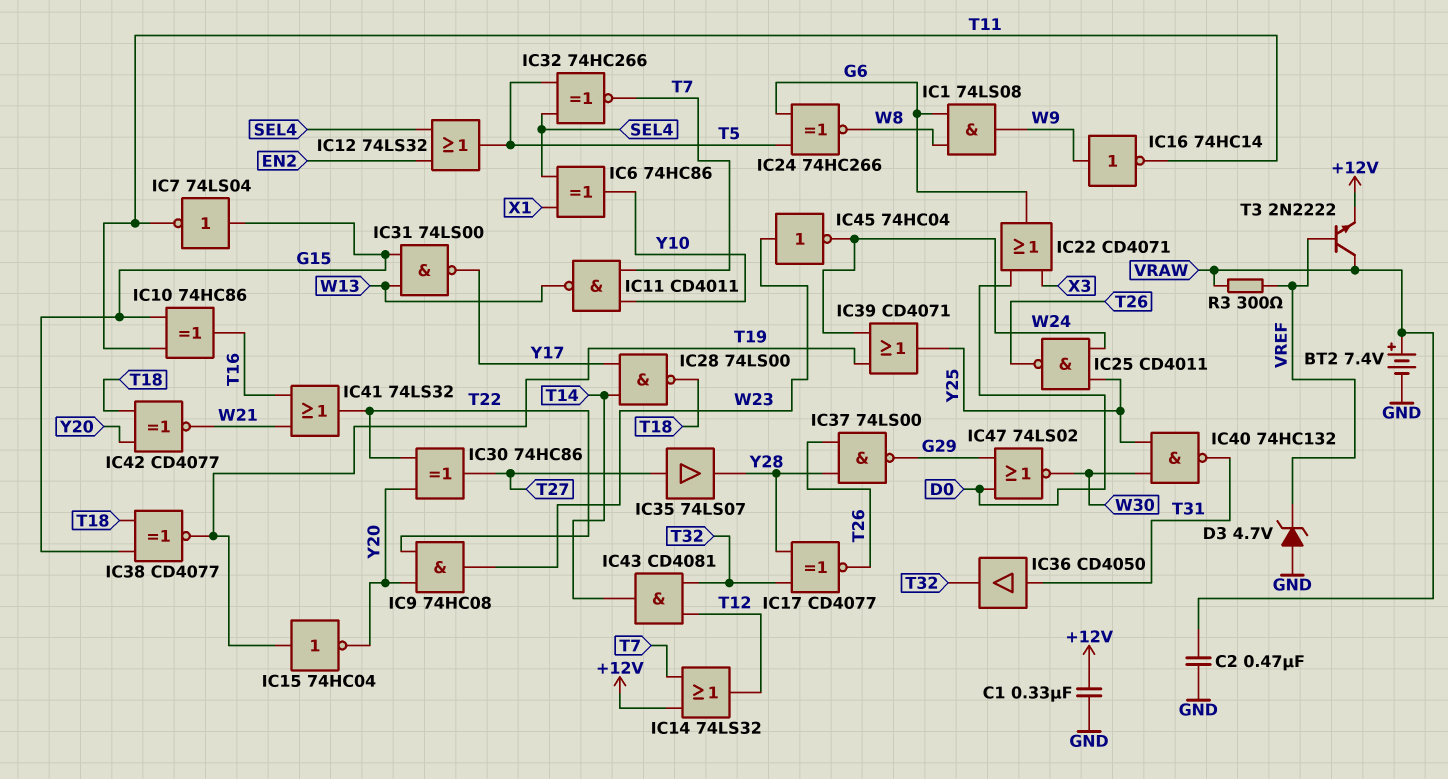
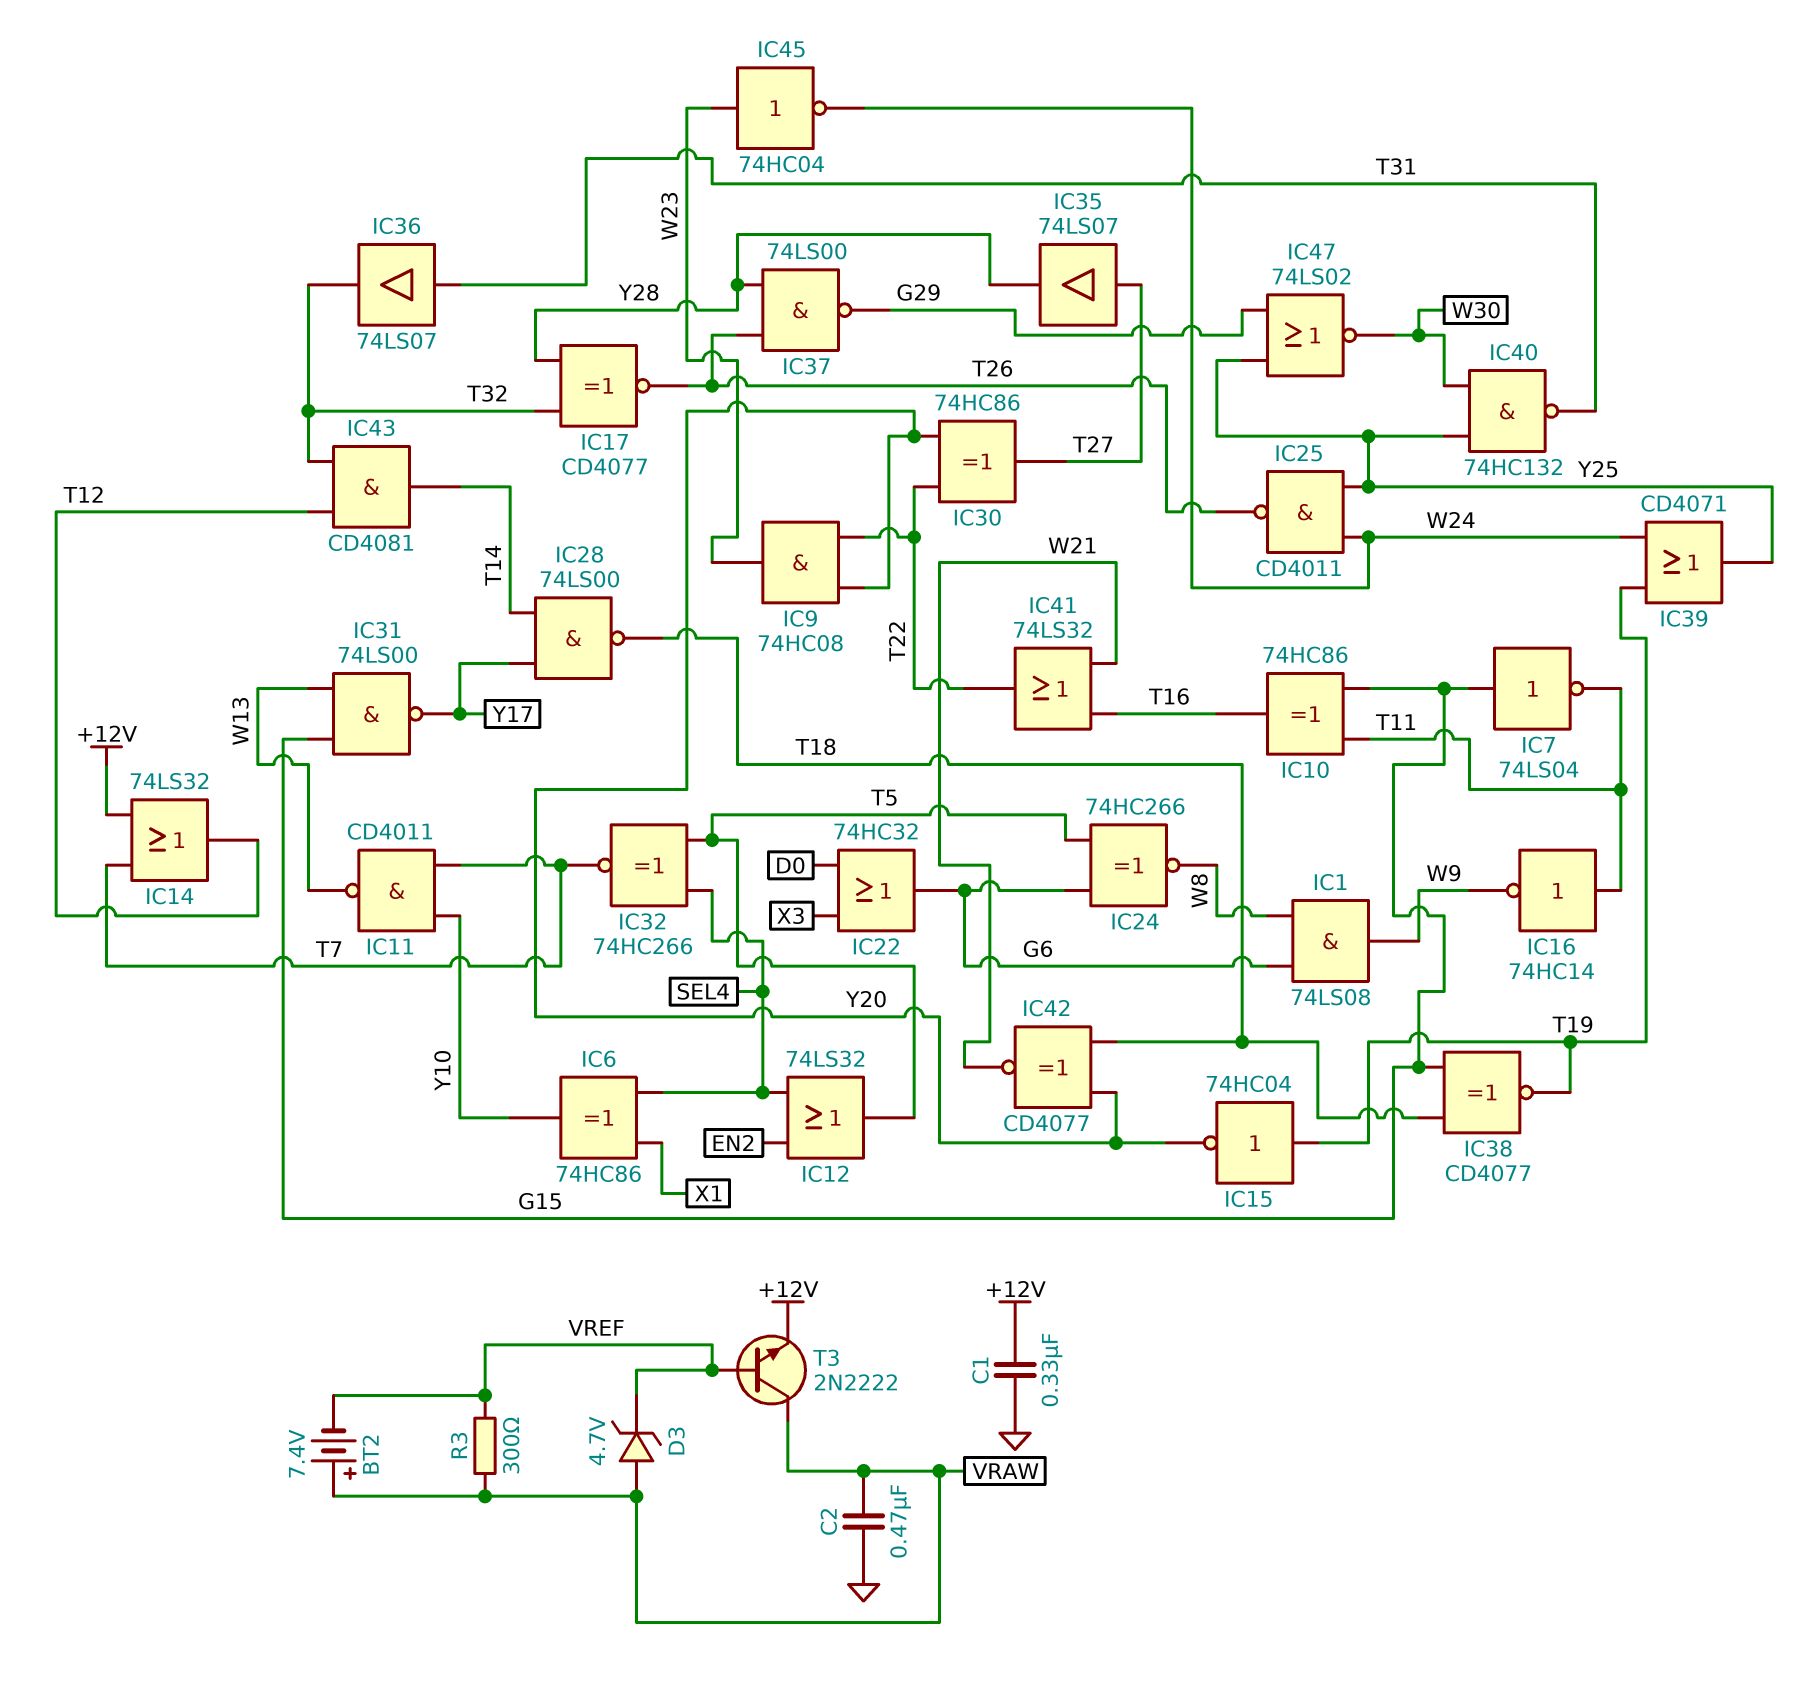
BT2: 7.4V (plus VRAW, minus GND) -> 7.4V (plus VRAW, minus VREF)
D3: zener 4.7V (A GND, K VREF) -> zener 4.7V (A VRAW, K VREF)
IC16: NOT 74HC14 (in W9, out T11) -> NOT 74HC14 (in T11, out W9)
IC22: OR CD4071 (in D0, in X3, out G6) -> OR 74HC32 (in D0, in X3, out G6)
IC36: buffer CD4050 (in T31, out T32) -> buffer 74LS07 (in T31, out T32)
IC47: NOR 74LS02 (in D0, in G29, out W30) -> NOR 74LS02 (in G29, in Y25, out W30)

